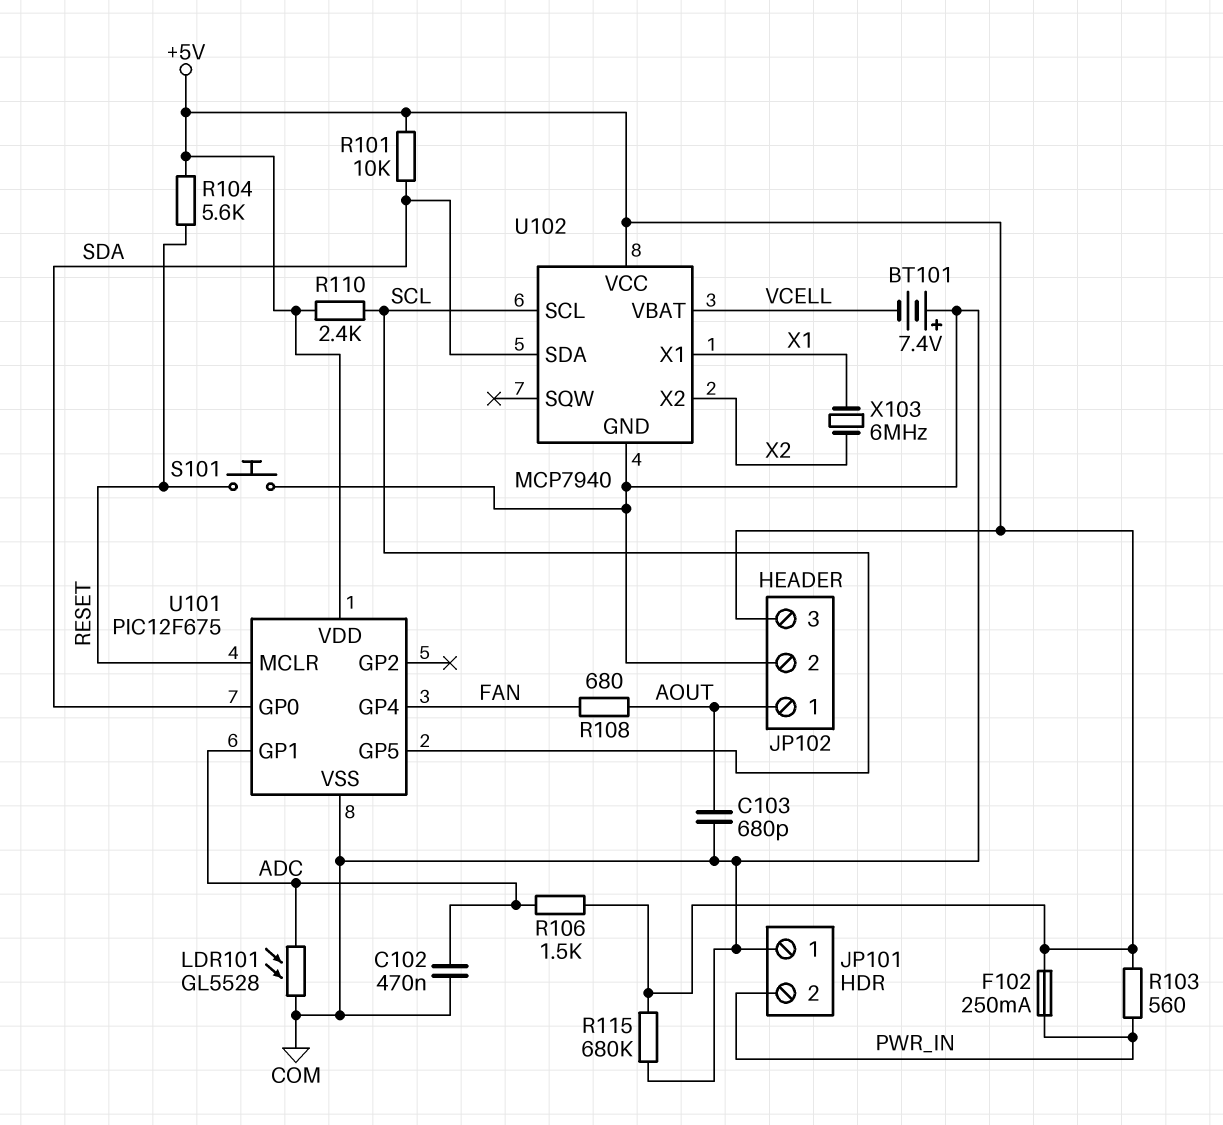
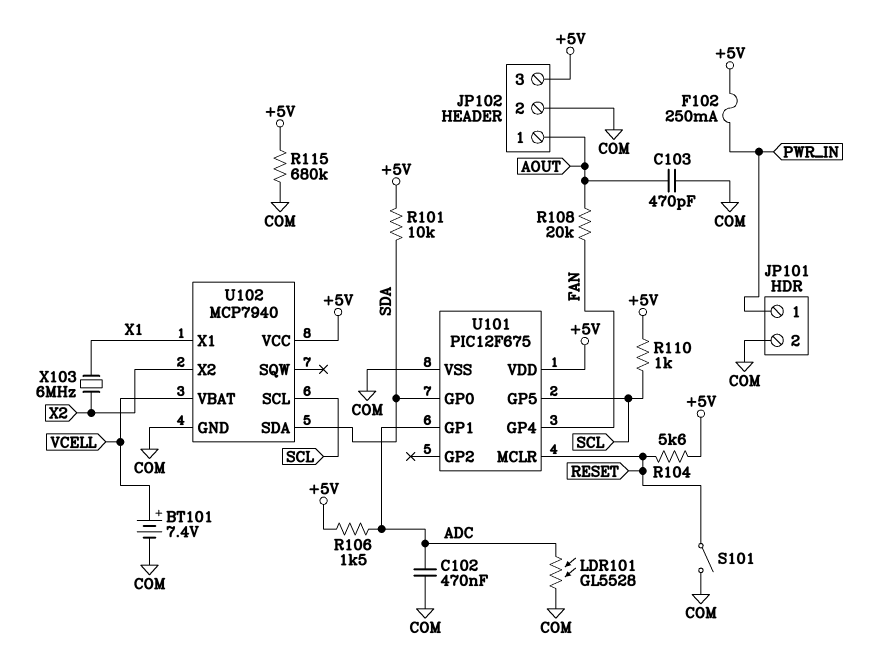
BT101: 7.4V (plus COM, minus VCELL) -> 7.4V (plus VCELL, minus COM)
C103: 680pF (AOUT, COM) -> 470pF (AOUT, COM)
JP101 pin 1: COM -> PWR_IN
JP101 pin 2: PWR_IN -> COM
R103: 560 (+5V, PWR_IN) -> none
R108: 680 (AOUT, FAN) -> 20k (AOUT, FAN)
R110: 2.4k (+5V, SCL) -> 1k (+5V, SCL)
S101: button (COM, RESET) -> switch (COM, RESET)

